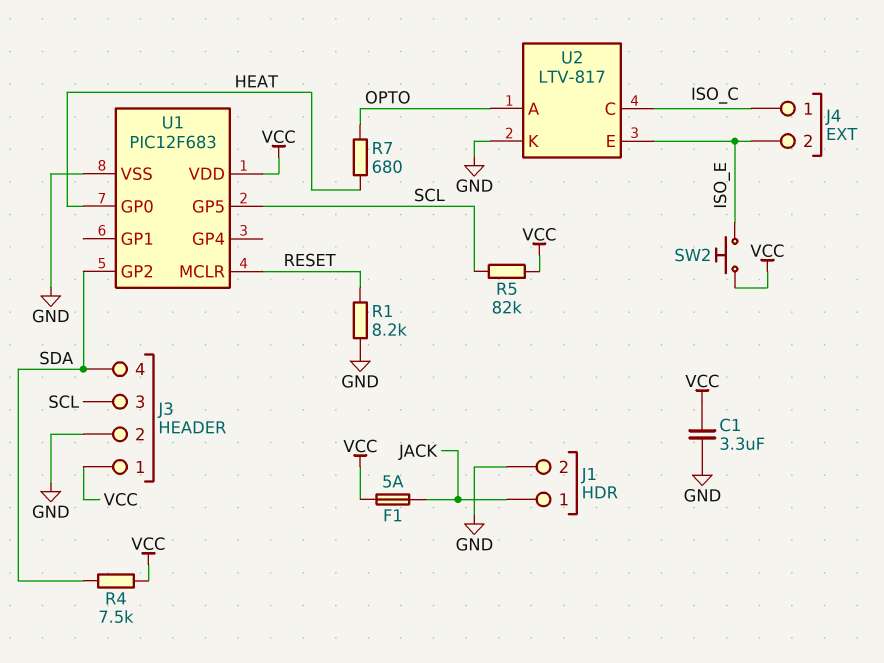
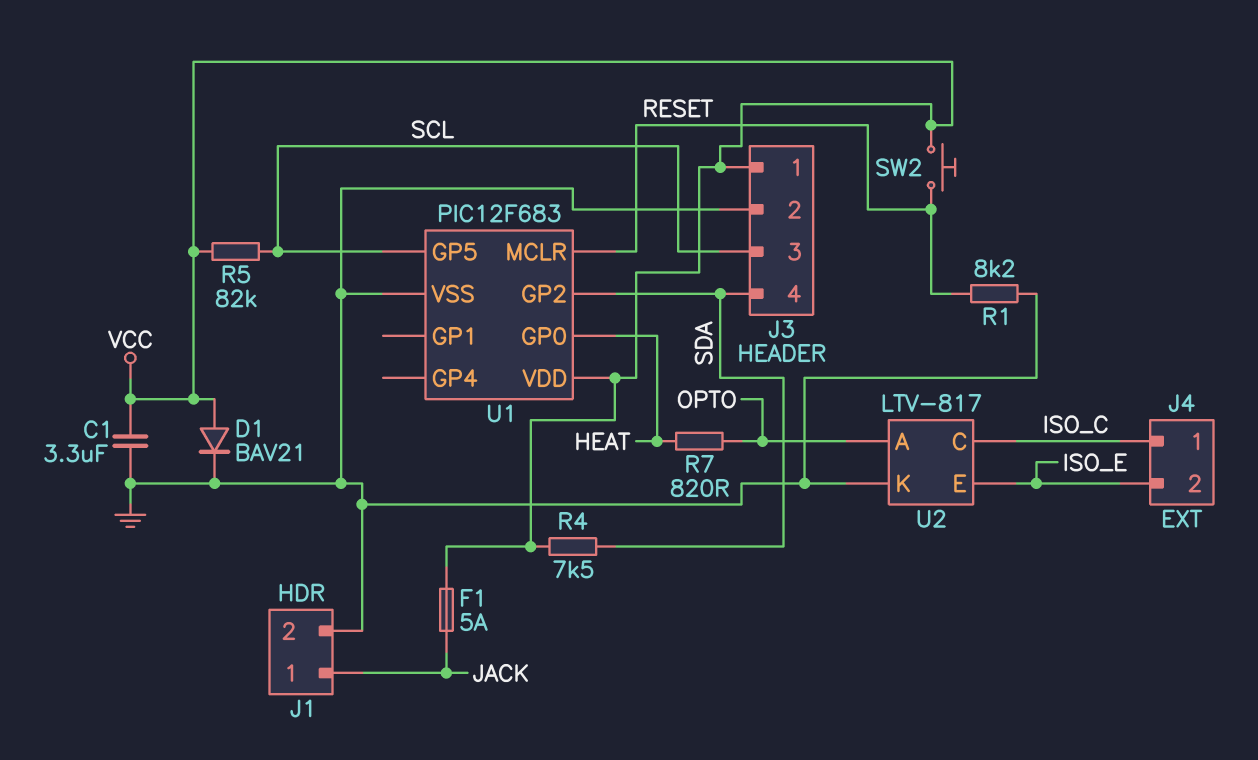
D1: none -> diode BAV21 (A VCC, K GND)
R7: 680 (HEAT, OPTO) -> 820 (HEAT, OPTO)
SW2: button (ISO_E, VCC) -> button (RESET, VCC)

